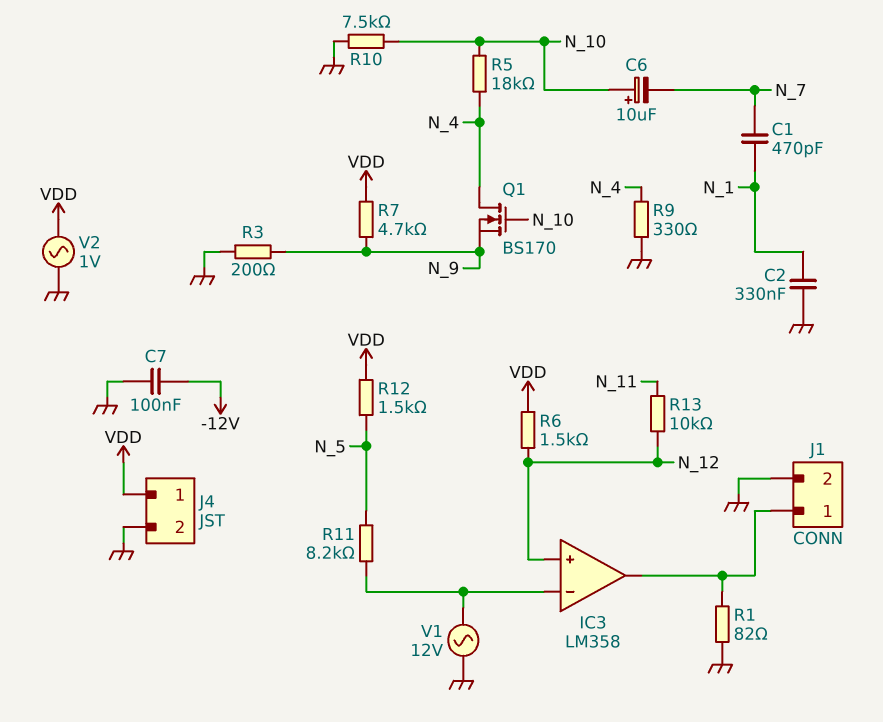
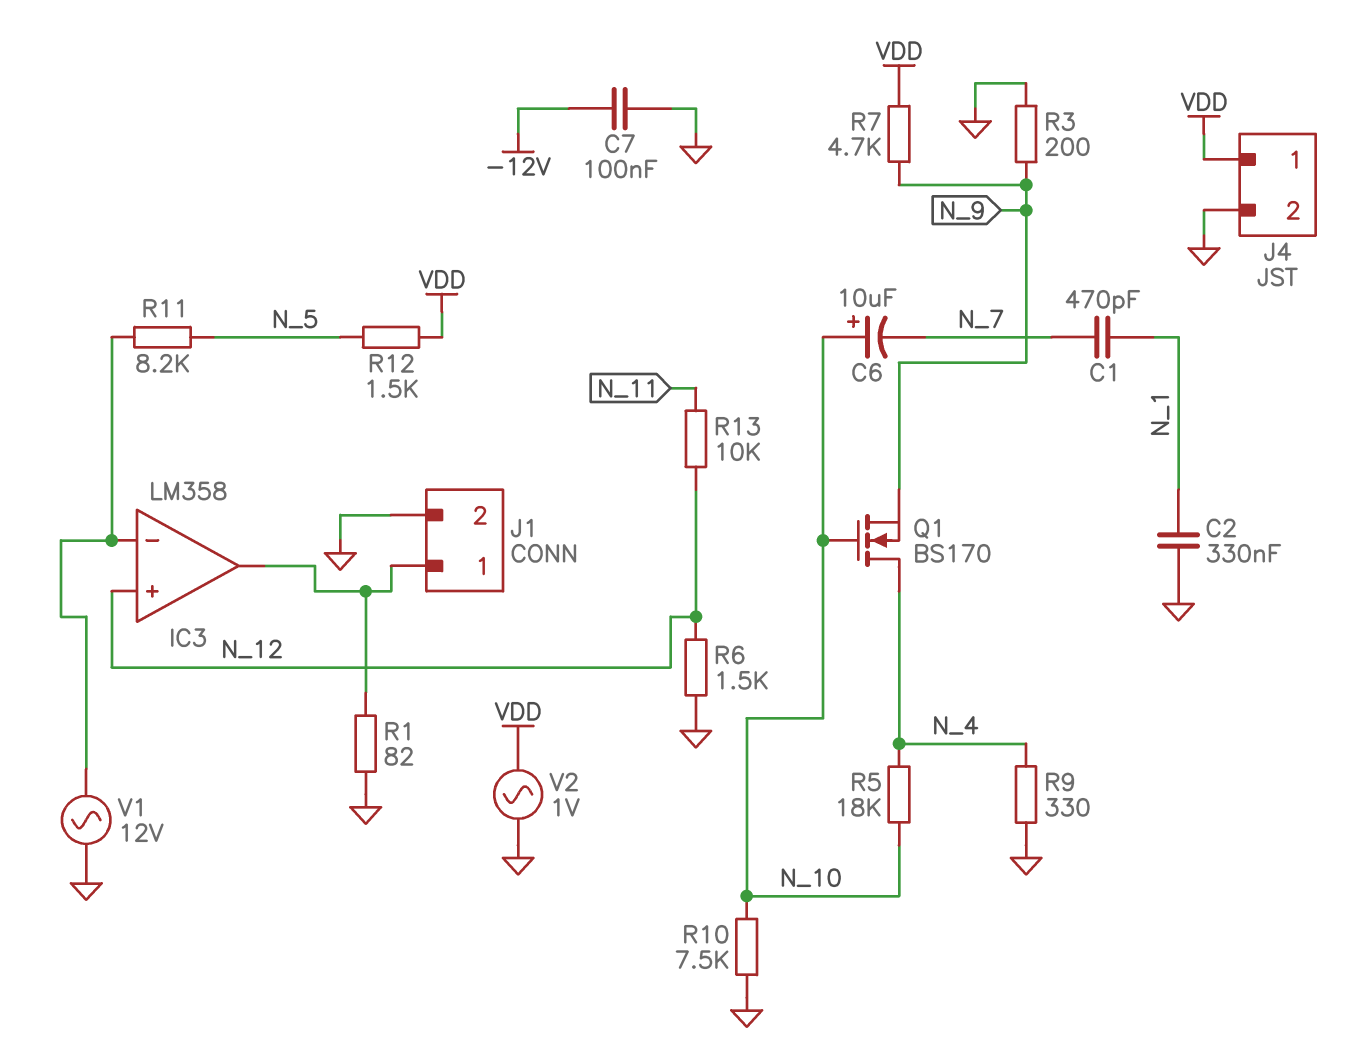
R6: 1.5k (N_12, VDD) -> 1.5k (GND, N_12)

